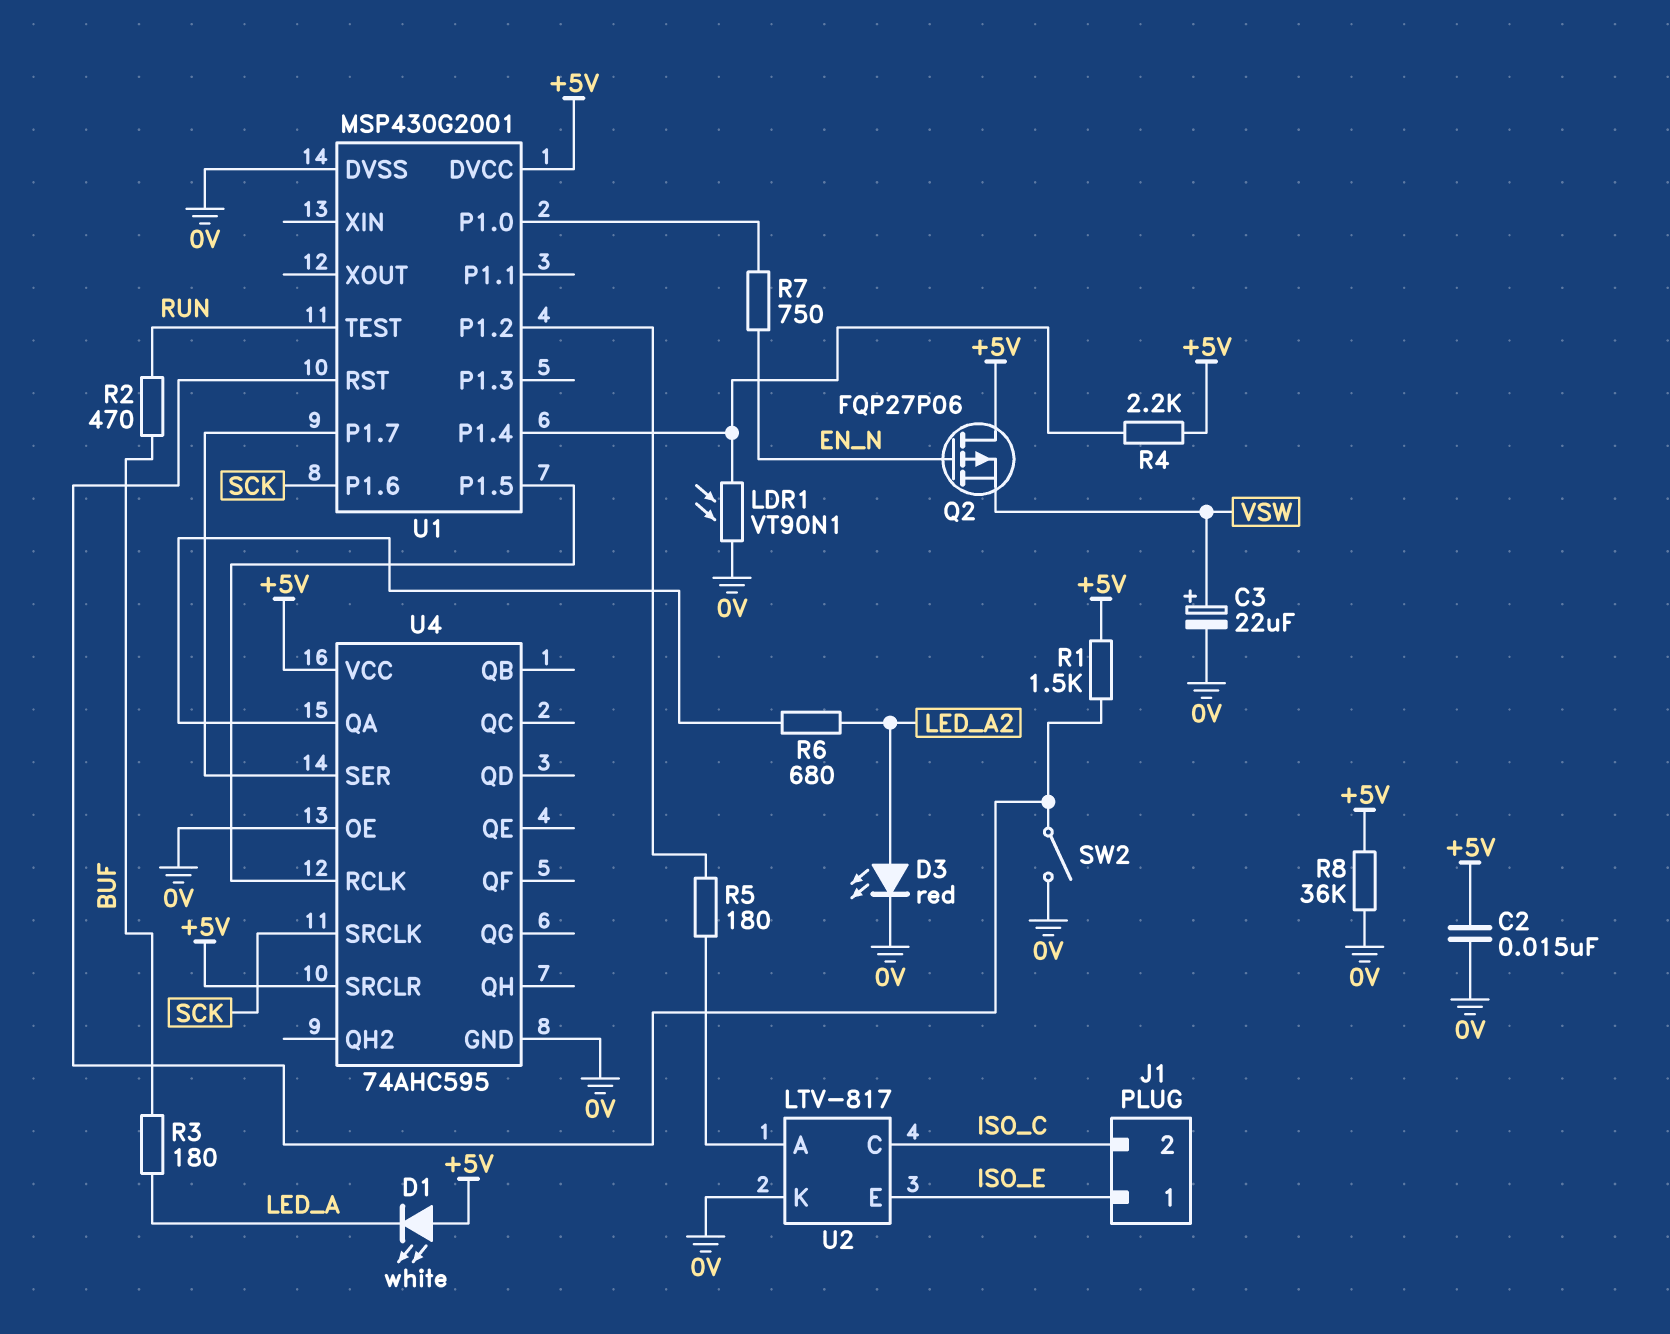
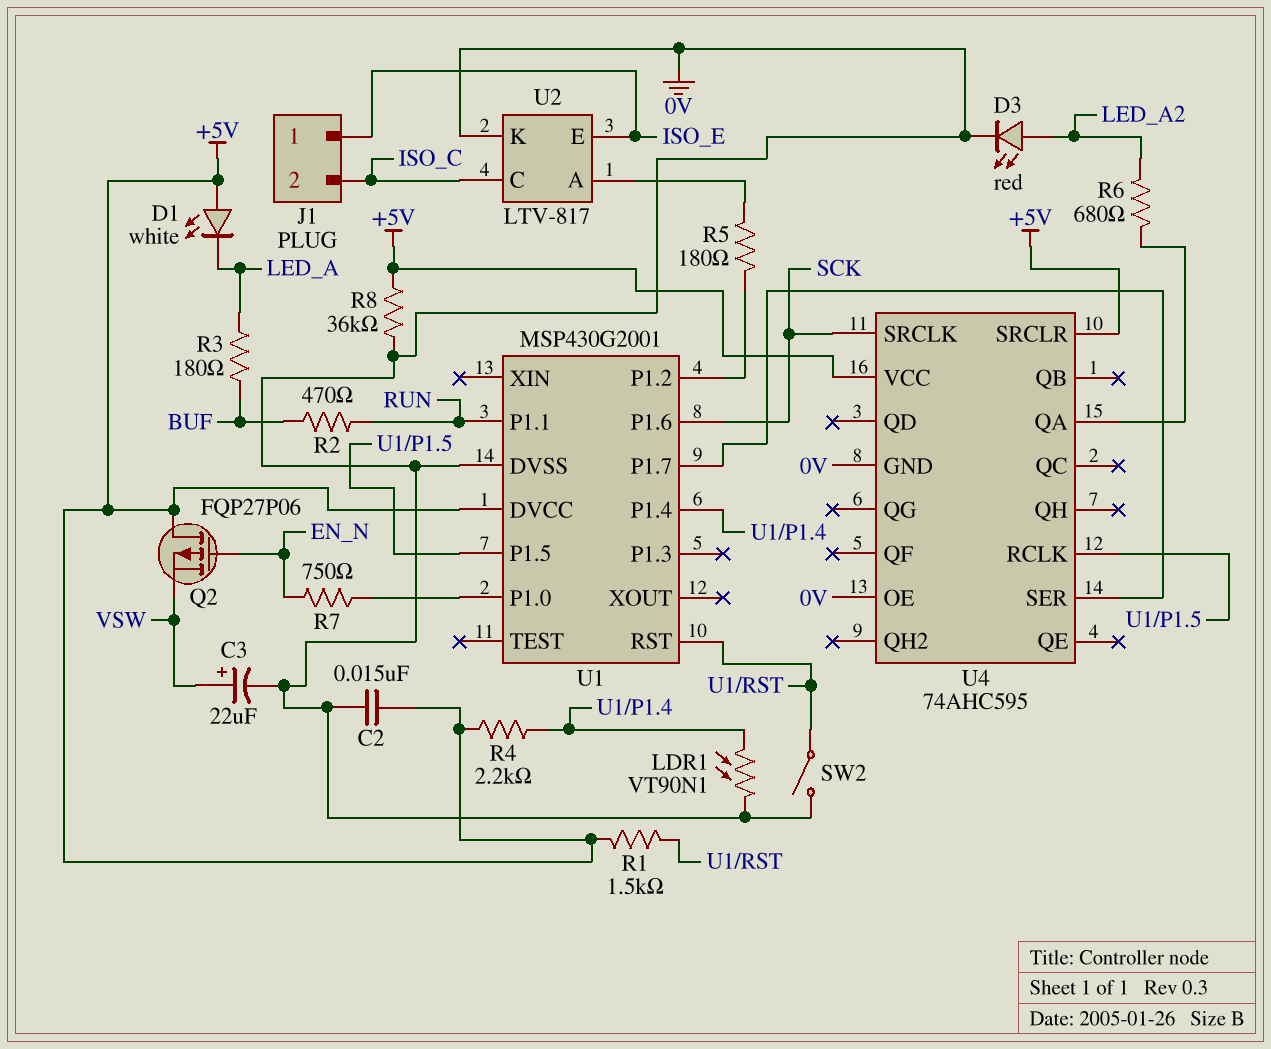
U1 pin P1.1: none -> RUN
U1 pin TEST: RUN -> none

